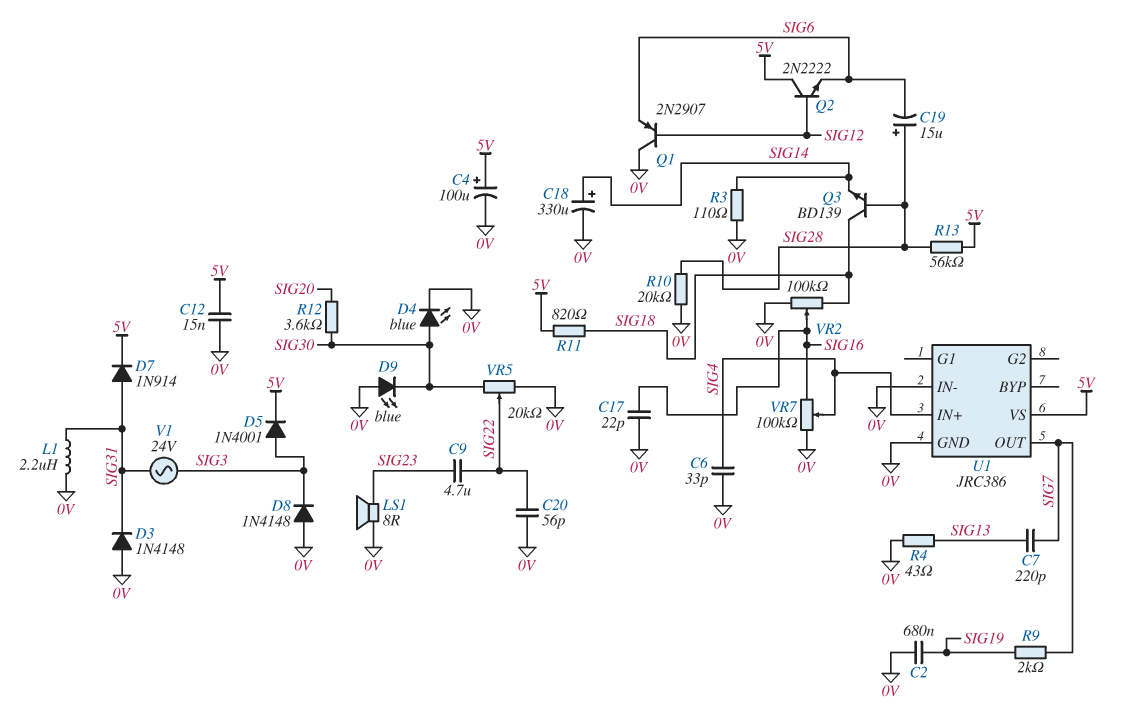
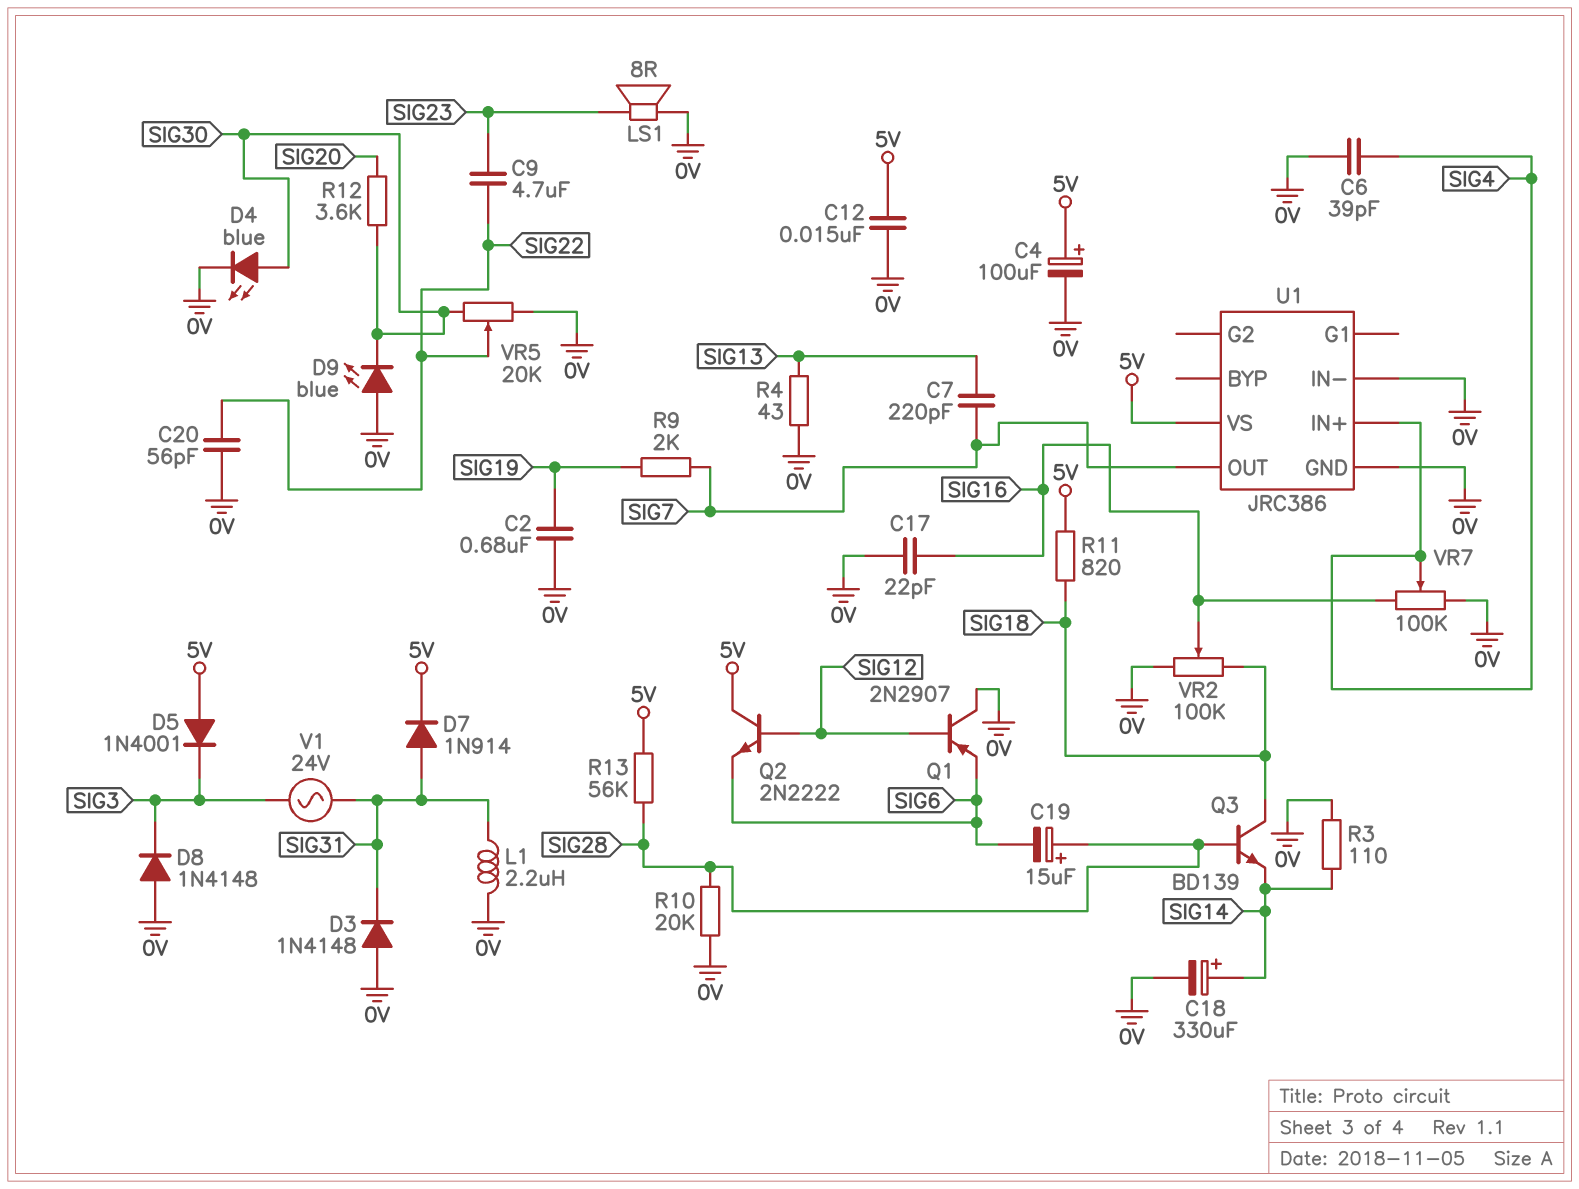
C6: 33pF (0V, SIG4) -> 39pF (0V, SIG4)
D5: diode 1N4001 (A SIG3, K 5V) -> diode 1N4001 (A 5V, K SIG3)

